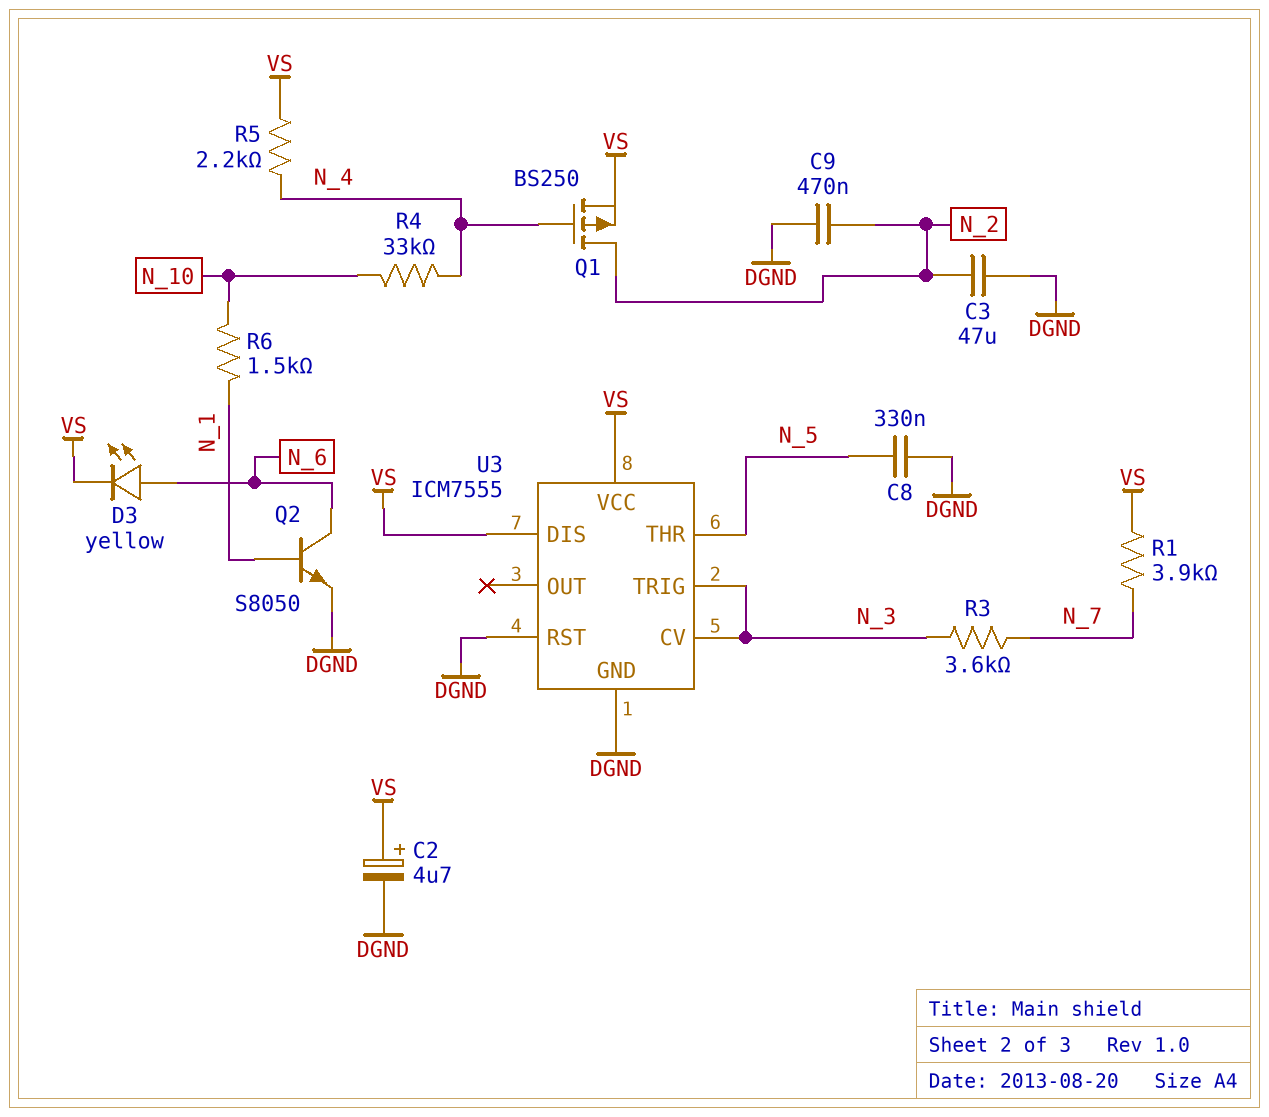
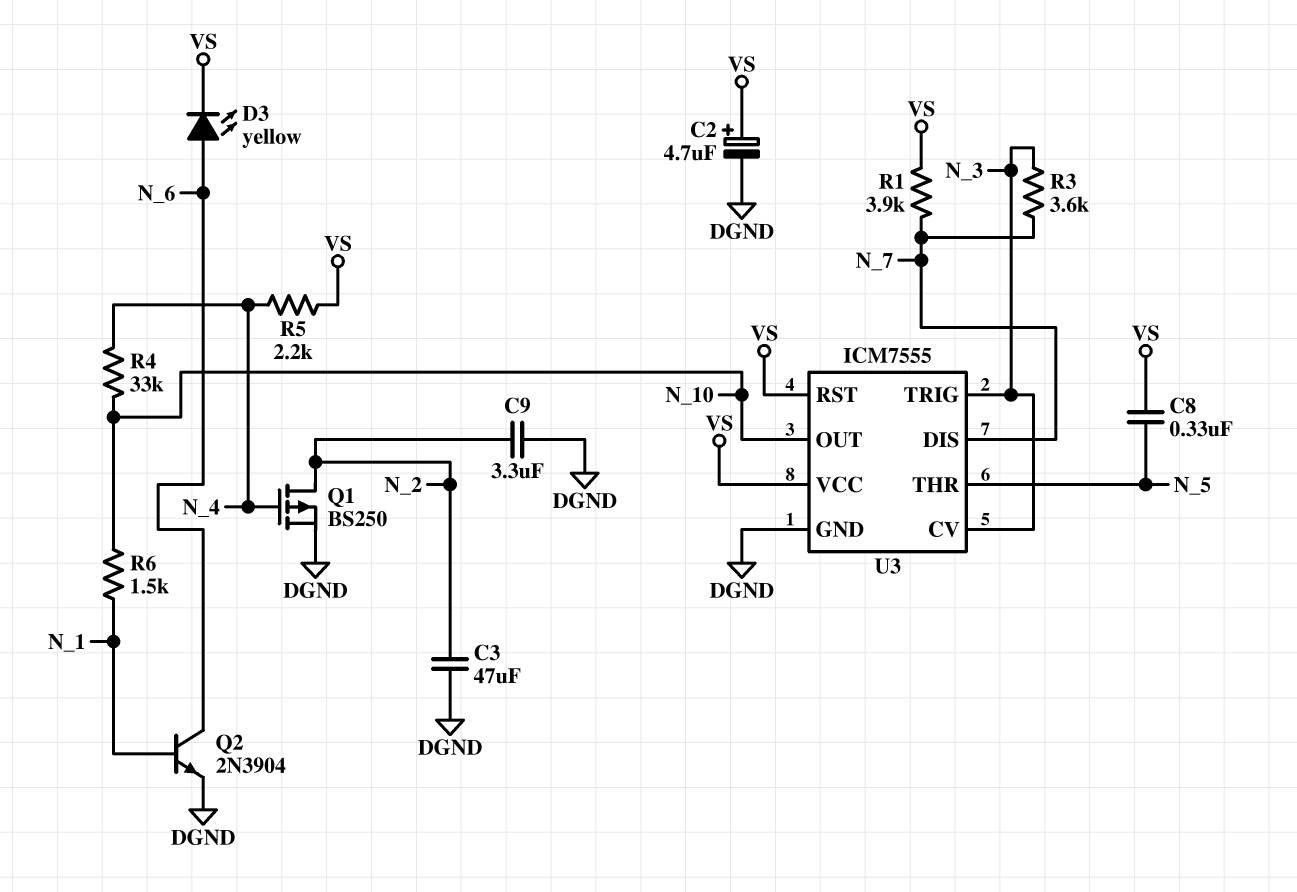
C8: 330nF (DGND, N_5) -> 330nF (N_5, VS)
C9: 470nF (DGND, N_2) -> 3.3uF (DGND, N_2)
Q1: PMOS BS250 (G N_4, D N_2, S VS) -> PMOS BS250 (G N_4, D N_2, S DGND)
Q2: NPN S8050 (B N_1, C N_6, E DGND) -> NPN 2N3904 (B N_1, C N_6, E DGND)
U3 pin DIS: VS -> N_7
U3 pin OUT: none -> N_10
U3 pin RST: DGND -> VS

